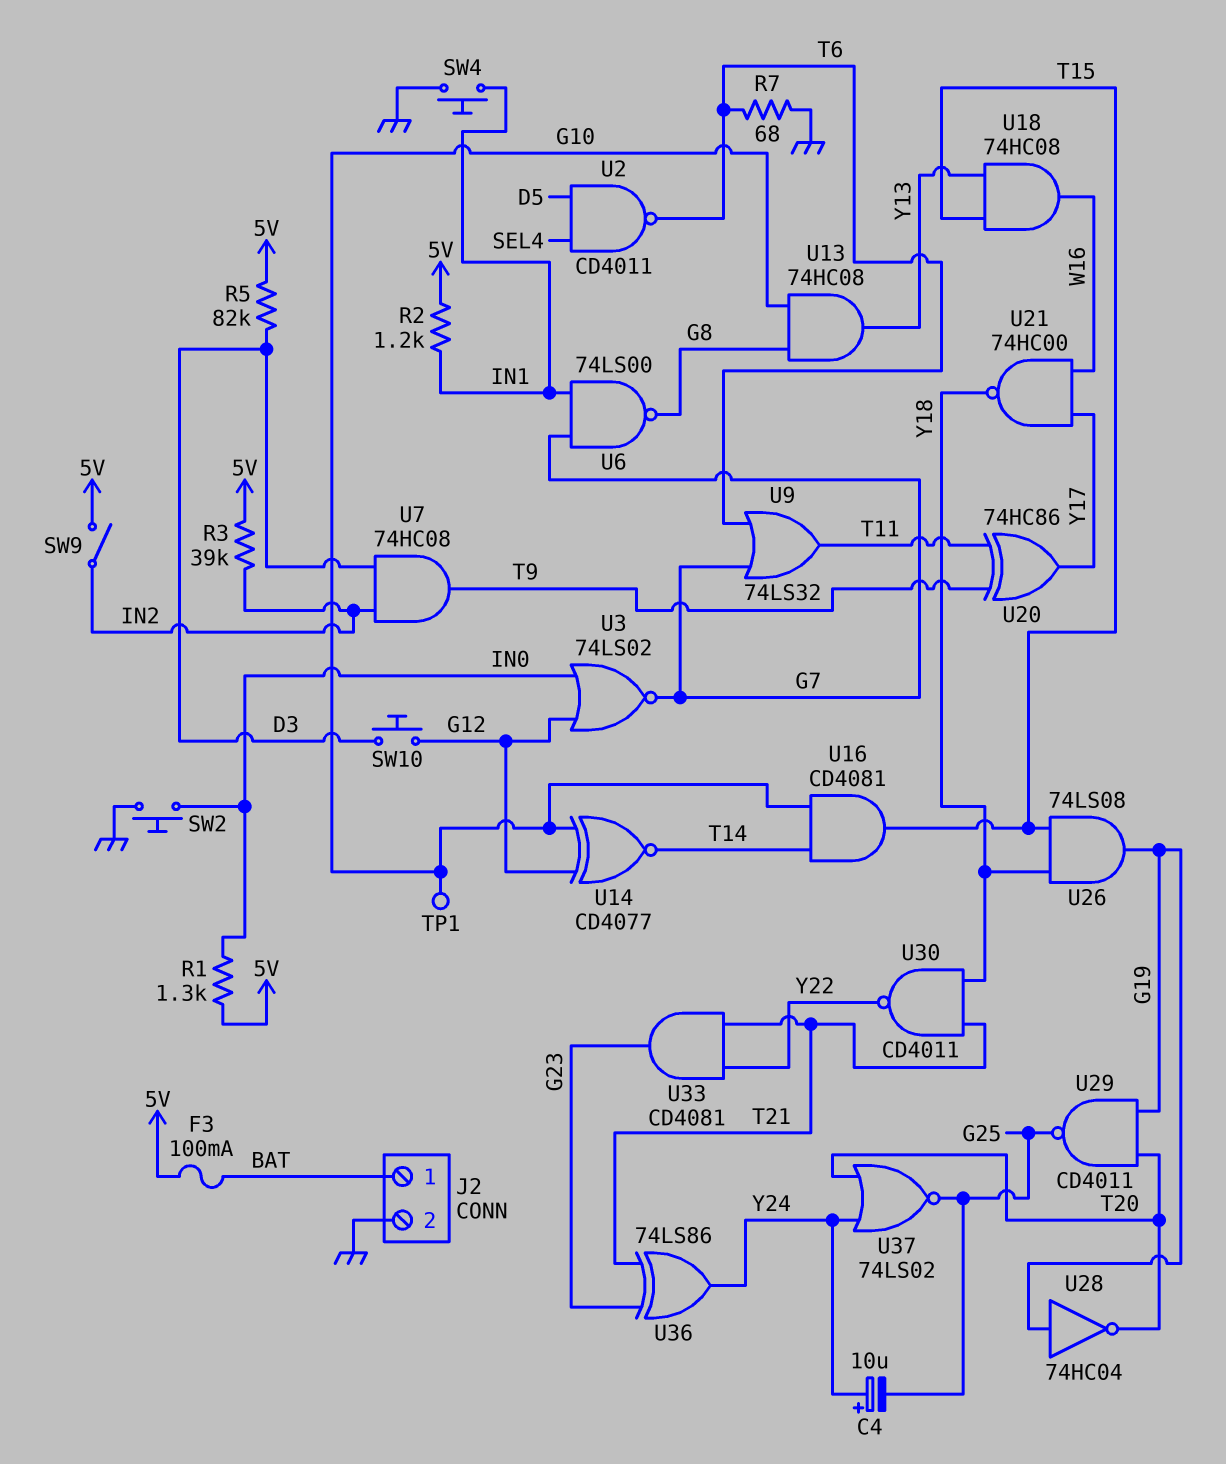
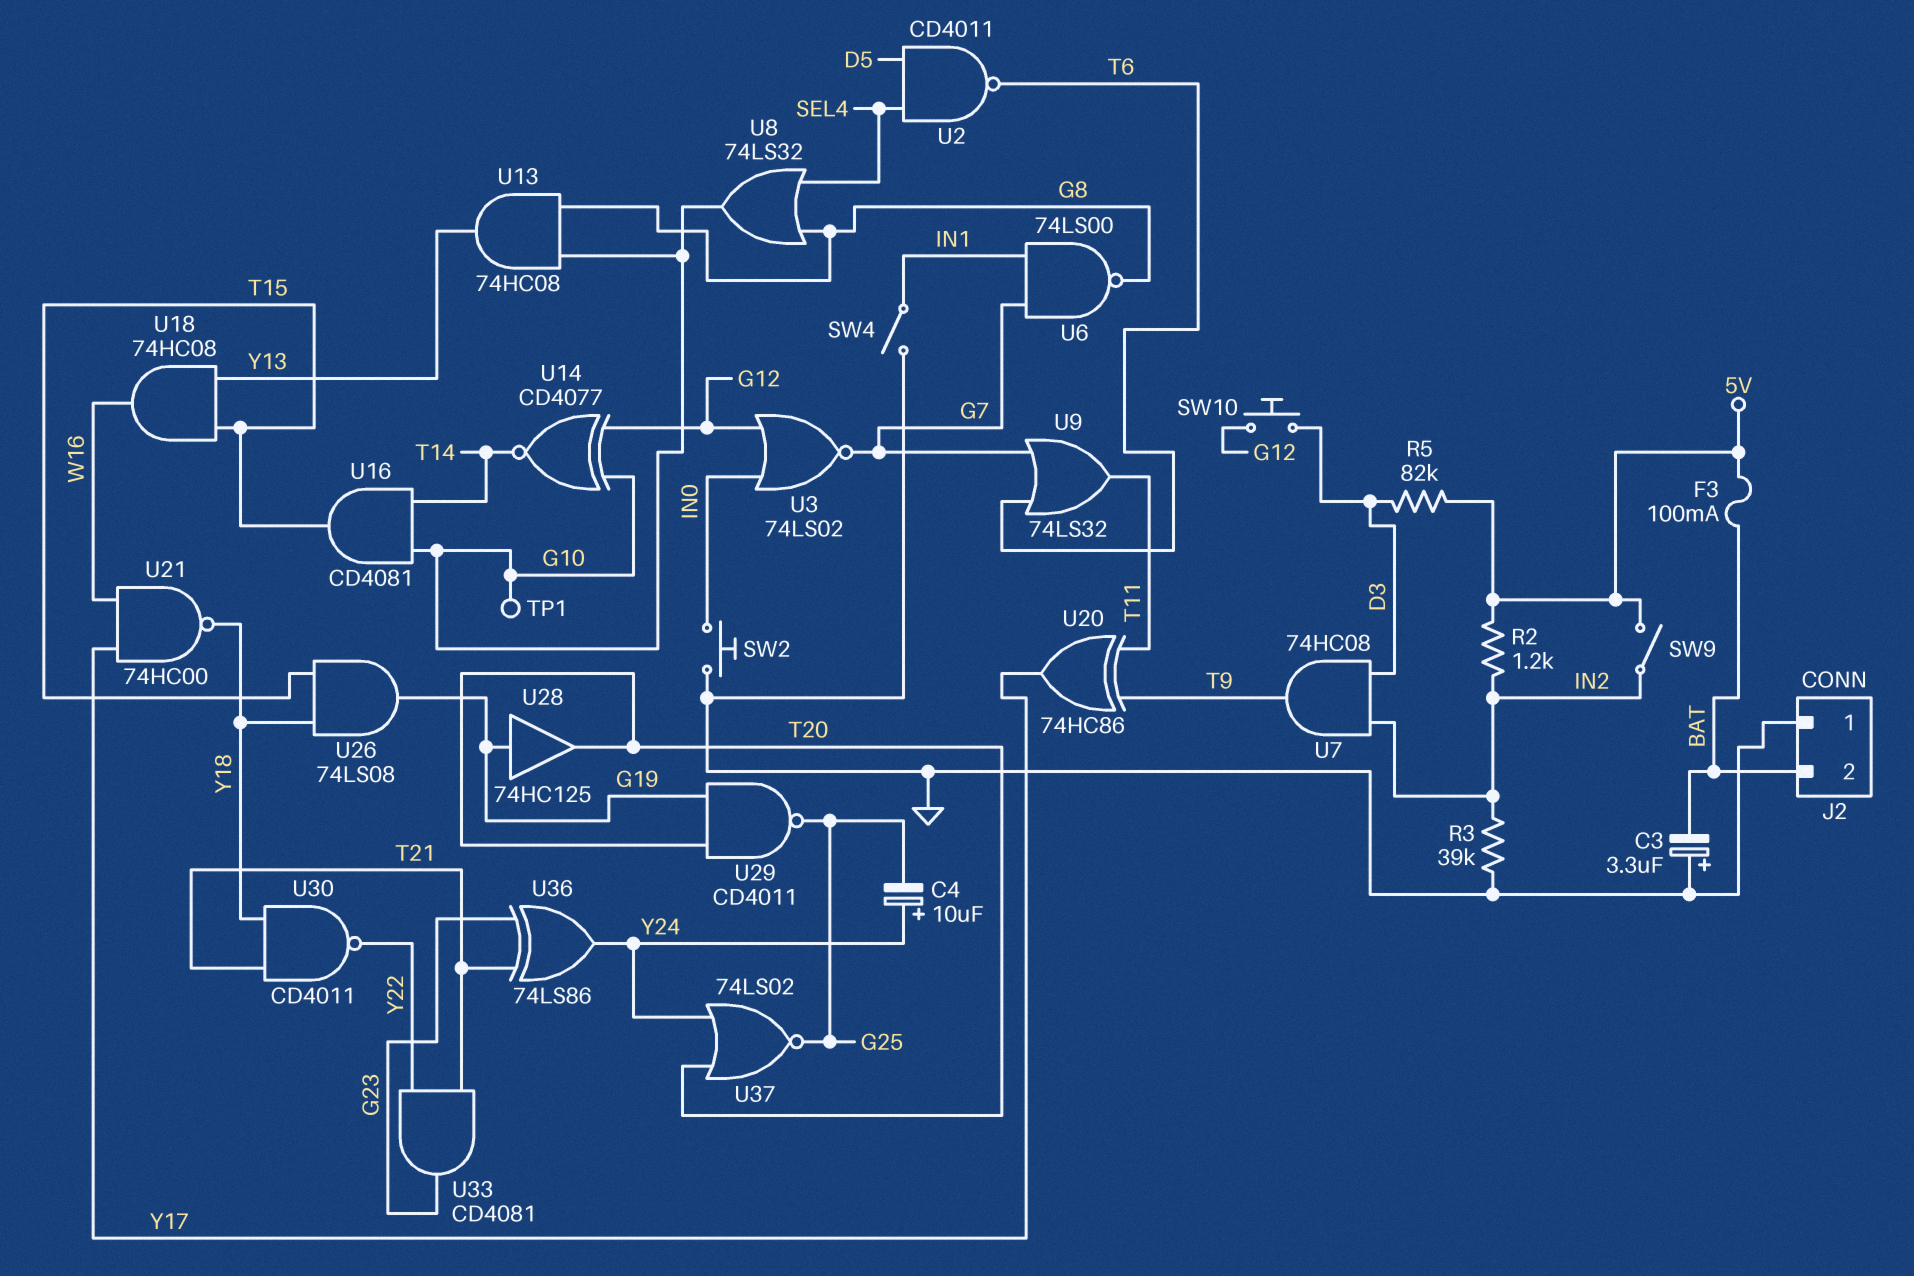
C3: none -> 3.3uF (plus GND, minus BAT)
J2 pin 1: BAT -> GND
J2 pin 2: GND -> BAT
R1: 1.3k (5V, IN0) -> none
R2: 1.2k (5V, IN1) -> 1.2k (5V, IN2)
R3: 39k (5V, IN2) -> 39k (GND, IN2)
R7: 68 (GND, T6) -> none
SW4: button (GND, IN1) -> switch (GND, IN1)
U8: none -> OR 74LS32 (in G8, in SEL4, out G10)
U28: NOT 74HC04 (in G19, out T20) -> buffer 74HC125 (in G19, out T20)

